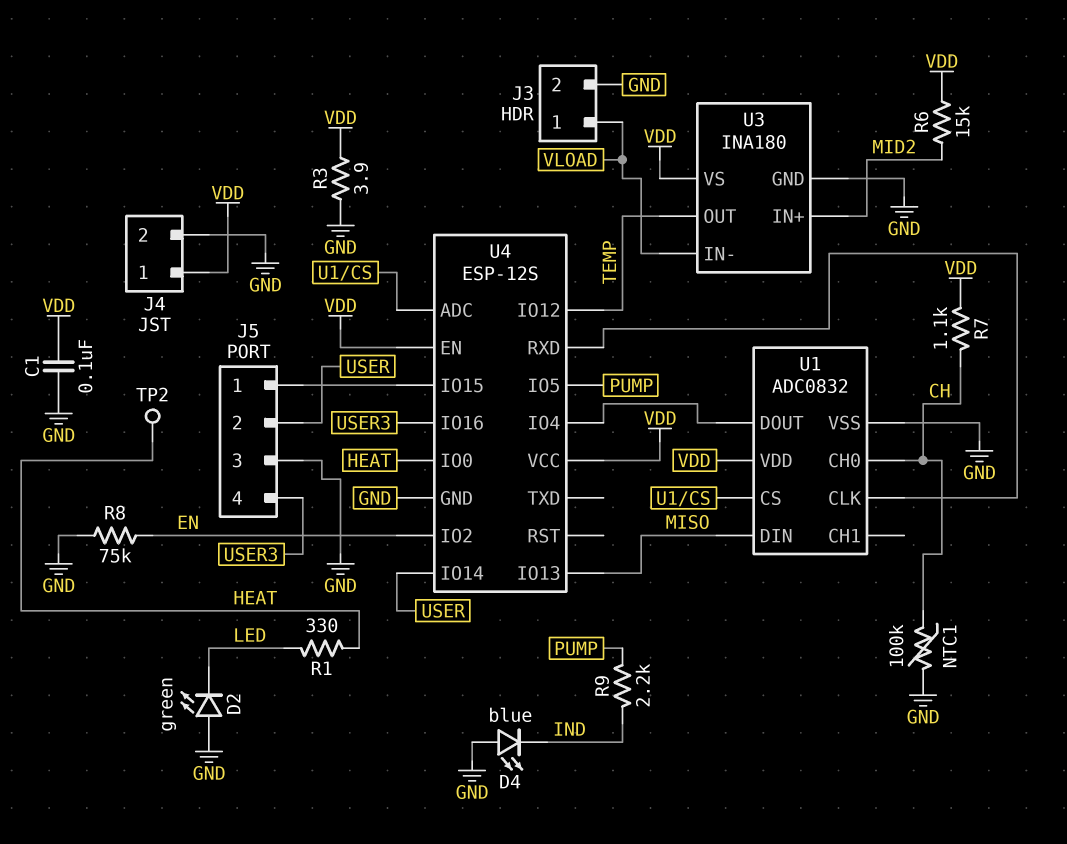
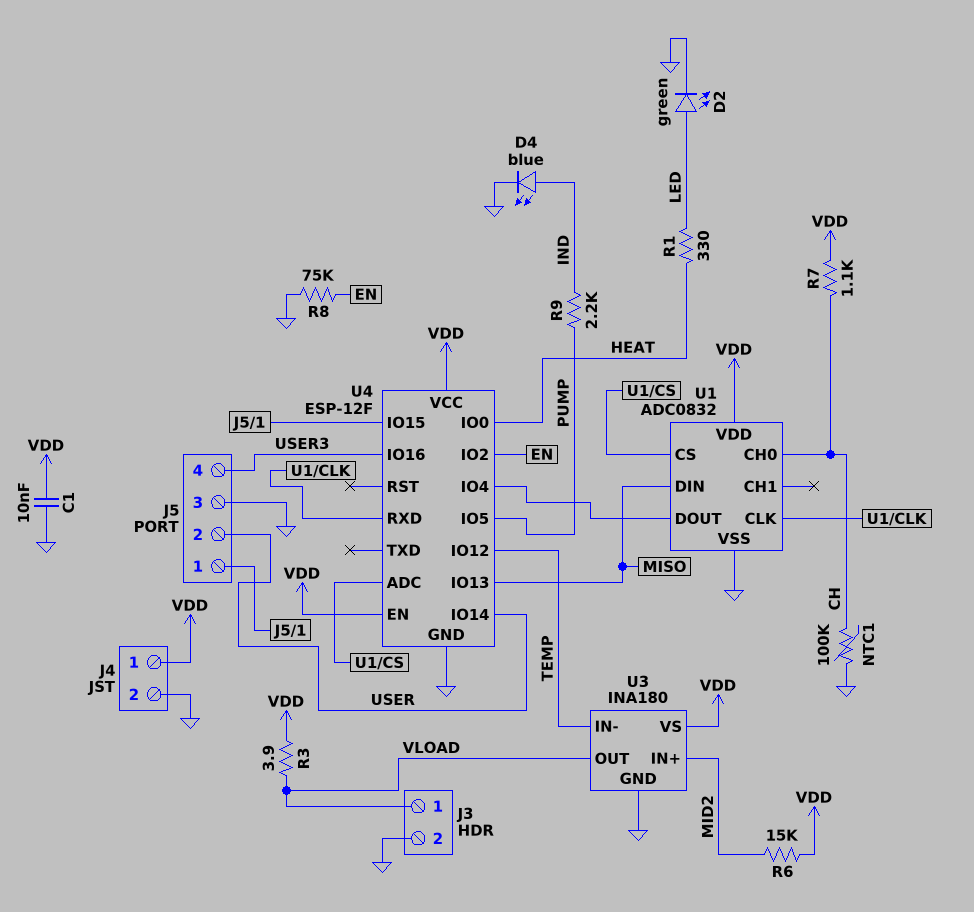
C1: 100nF (GND, VDD) -> 10nF (GND, VDD)
D2: LED green (A GND, K LED) -> LED green (A LED, K GND)
D4: LED blue (A GND, K IND) -> LED blue (A IND, K GND)
R3: 3.9 (GND, VDD) -> 3.9 (VDD, VLOAD)
TP2: test point (HEAT) -> none
U3 pin IN-: VLOAD -> TEMP
U3 pin OUT: TEMP -> VLOAD
U4: ESP-12S -> ESP-12F

